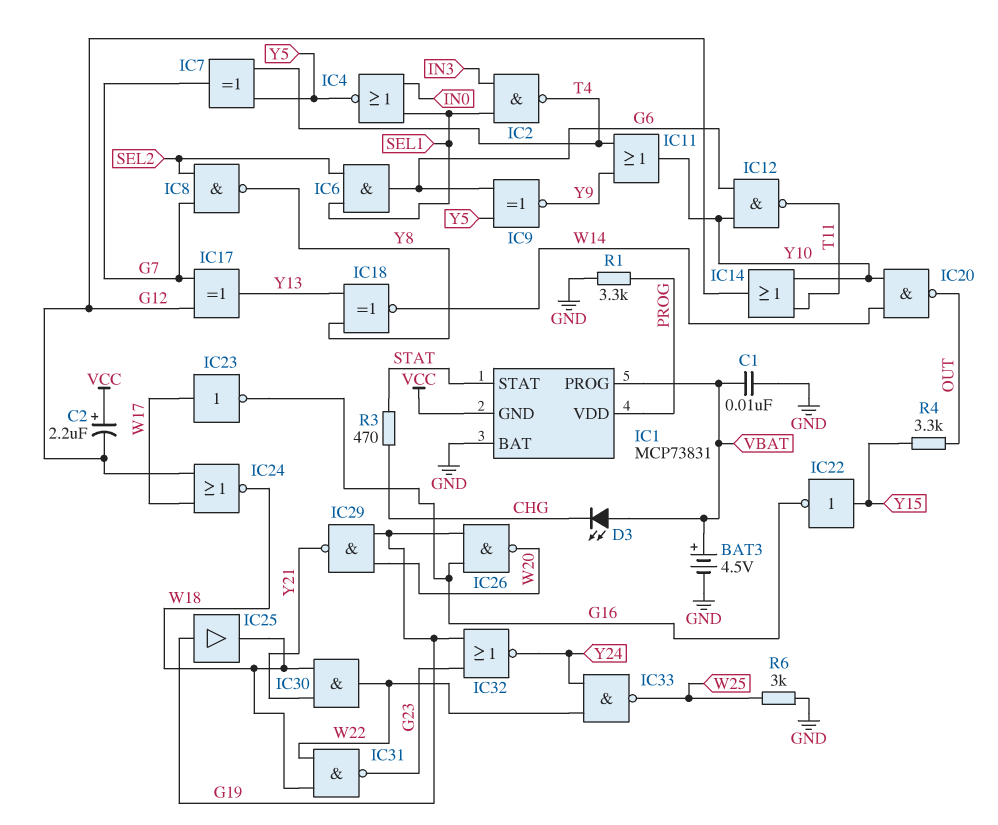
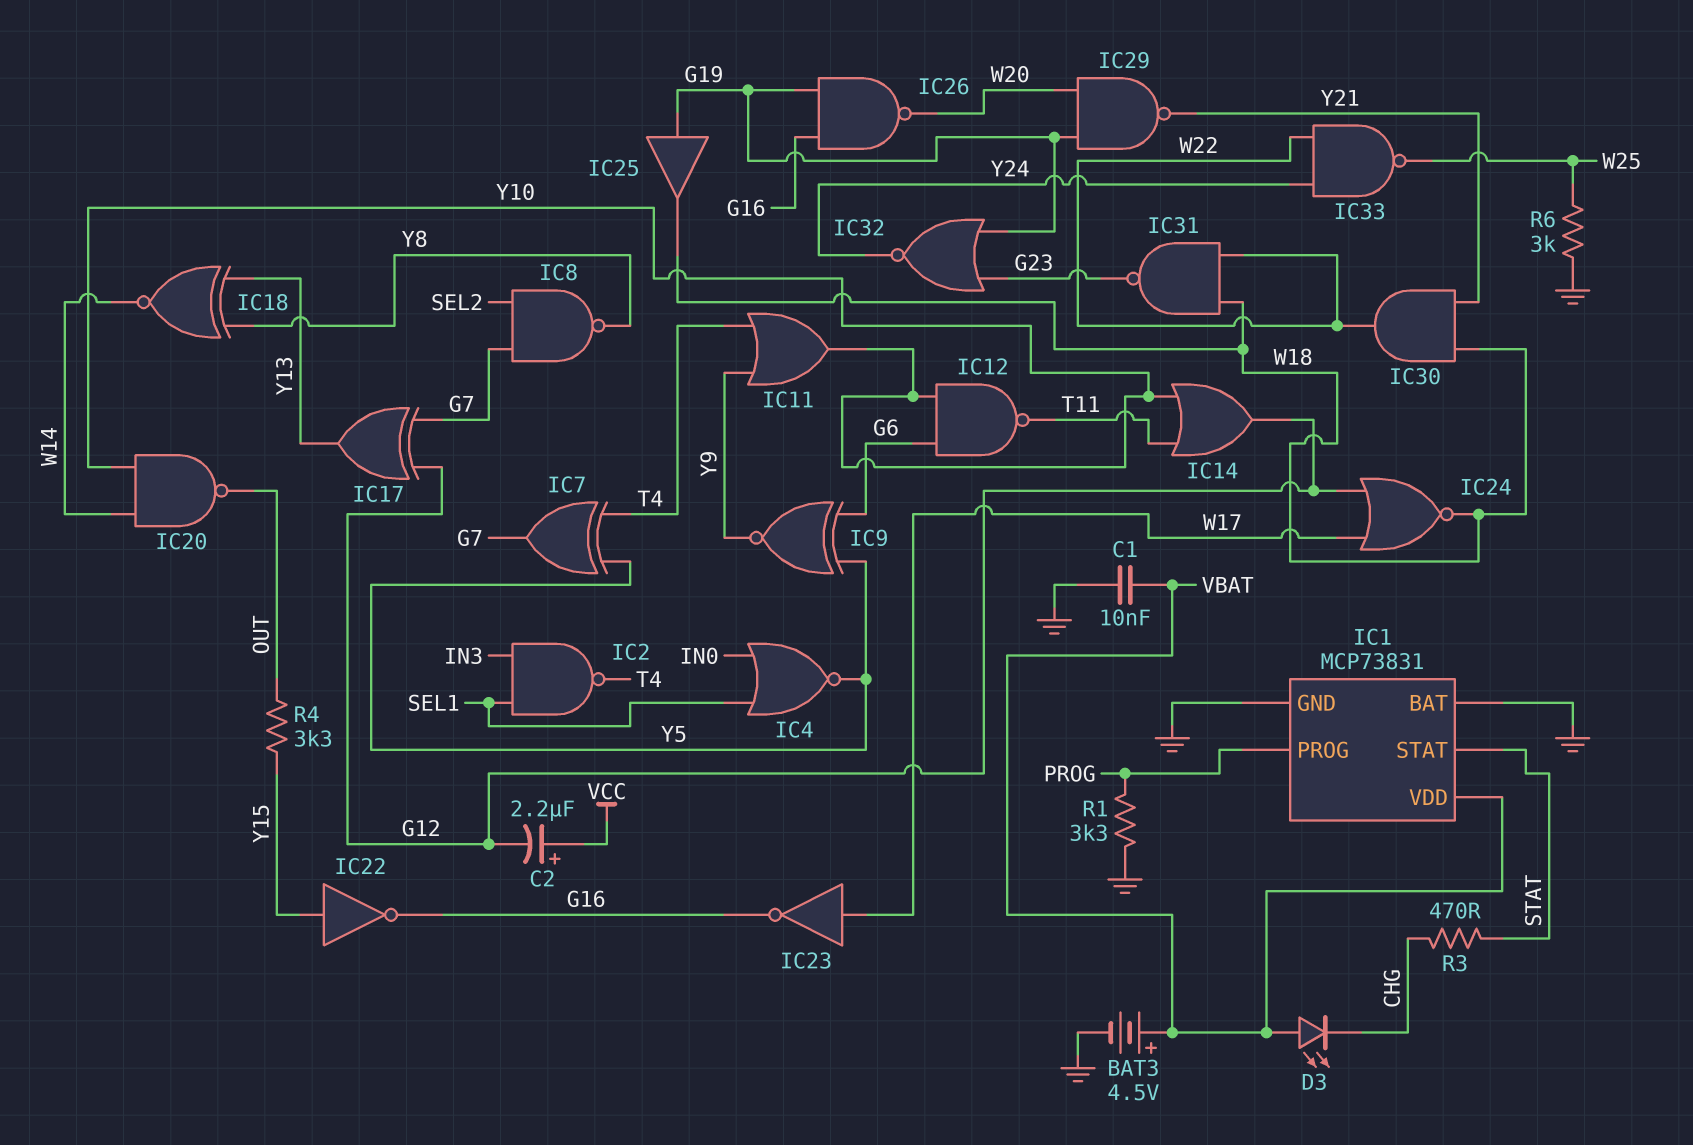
IC1 pin GND: VCC -> GND
IC1 pin PROG: VBAT -> PROG
IC1 pin VDD: PROG -> VBAT
IC6: AND (in SEL1, in SEL2, out G6) -> none

